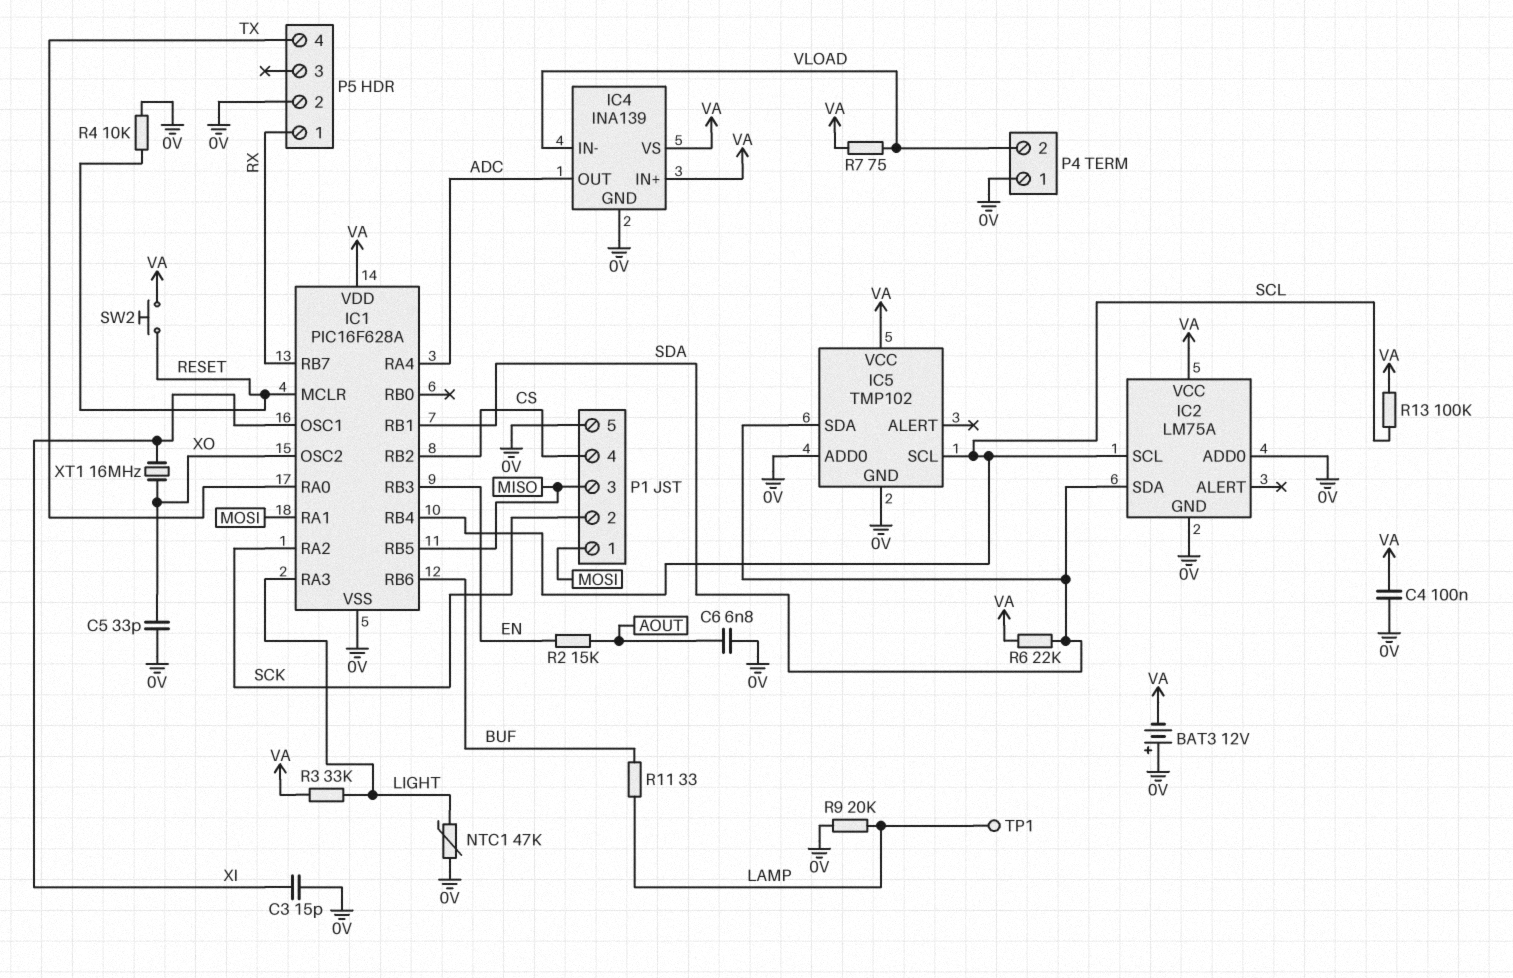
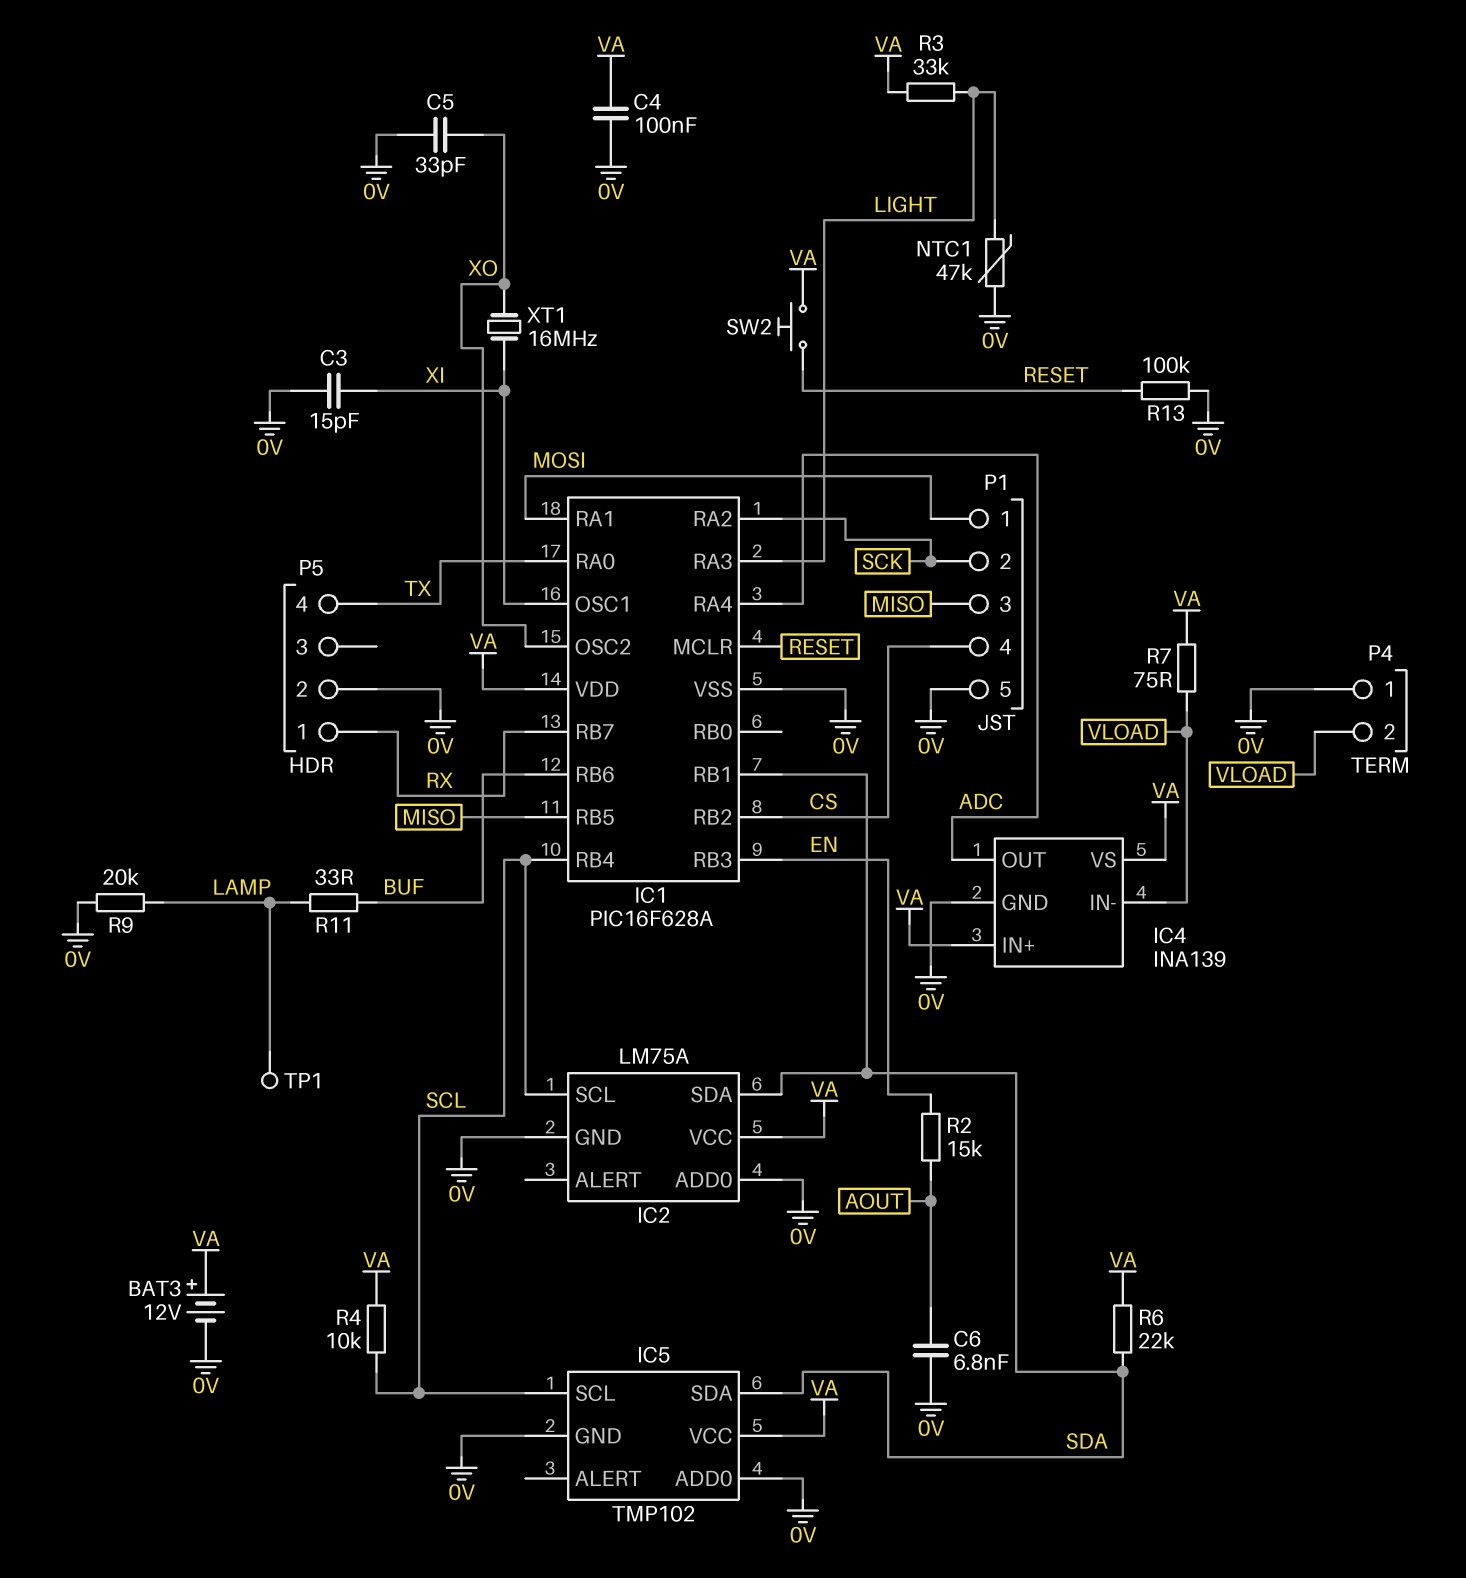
BAT3: 12V (plus 0V, minus VA) -> 12V (plus VA, minus 0V)
R4: 10k (0V, RESET) -> 10k (SCL, VA)
R13: 100k (SCL, VA) -> 100k (0V, RESET)

